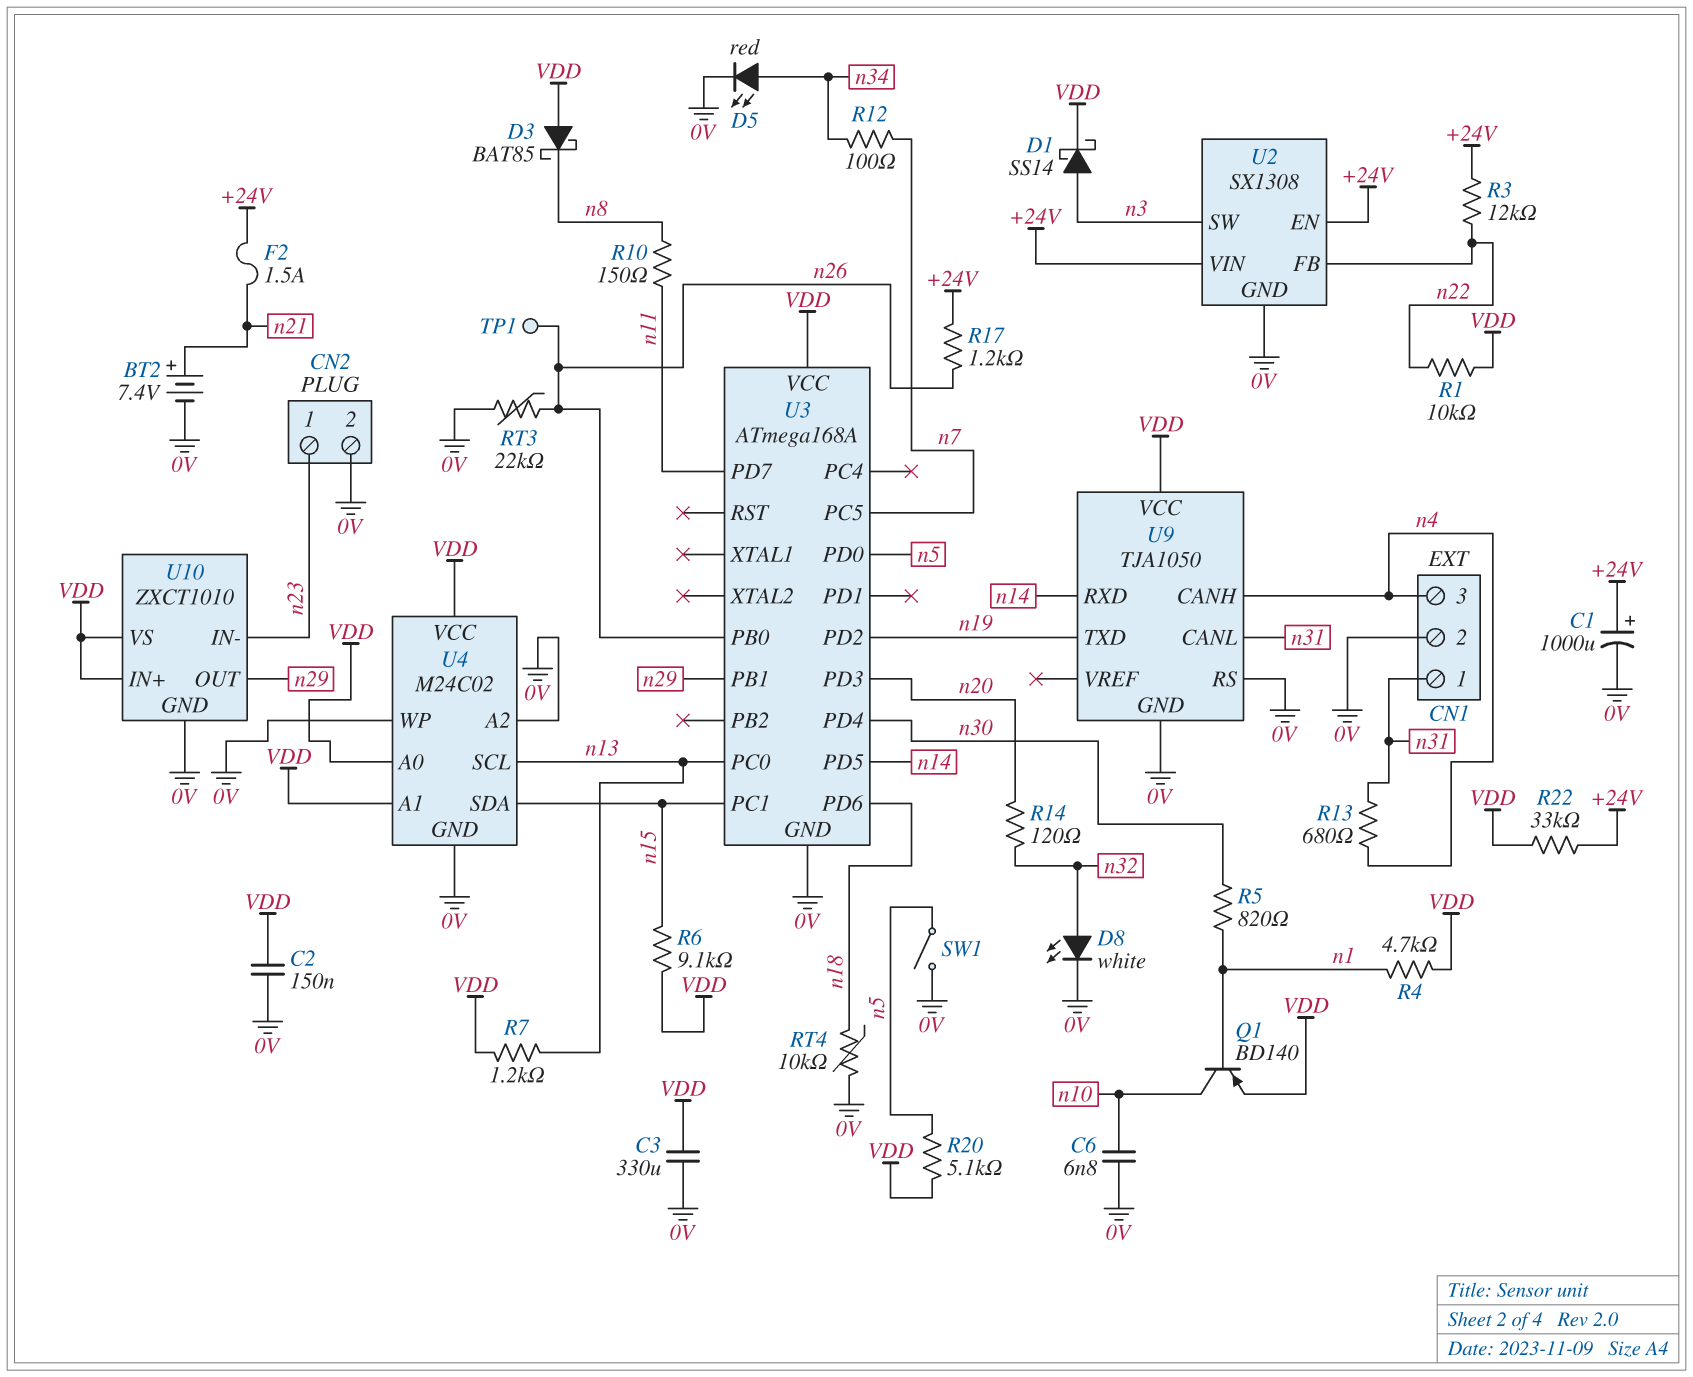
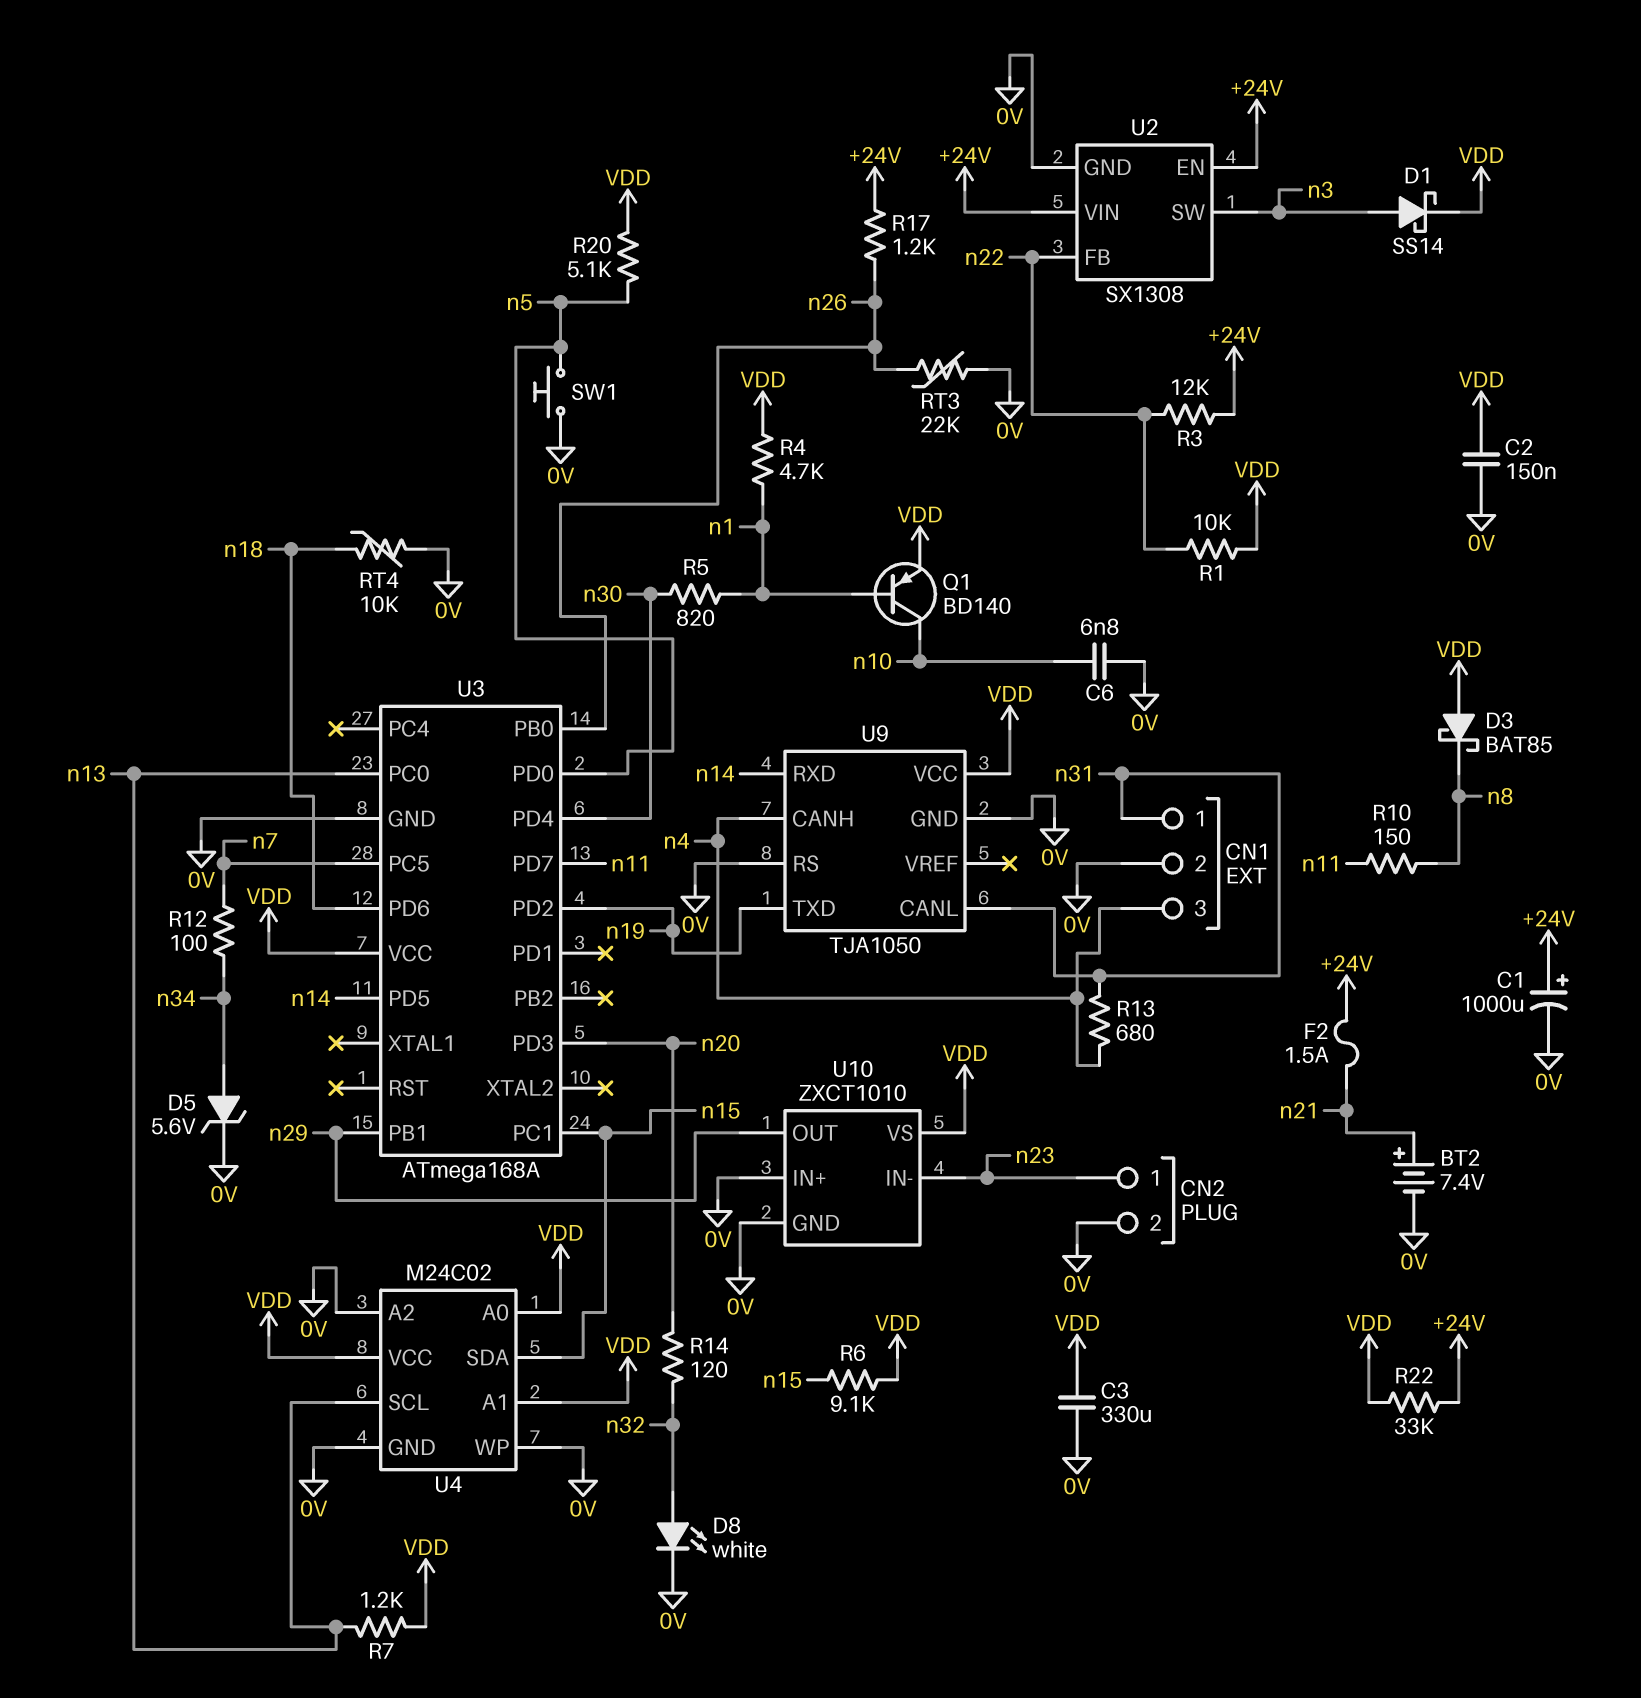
D5: LED red (A n34, K 0V) -> zener 5.6V (A n34, K 0V)
SW1: switch (0V, n5) -> button (0V, n5)
TP1: test point (n26) -> none
U10 pin IN+: VDD -> 0V

